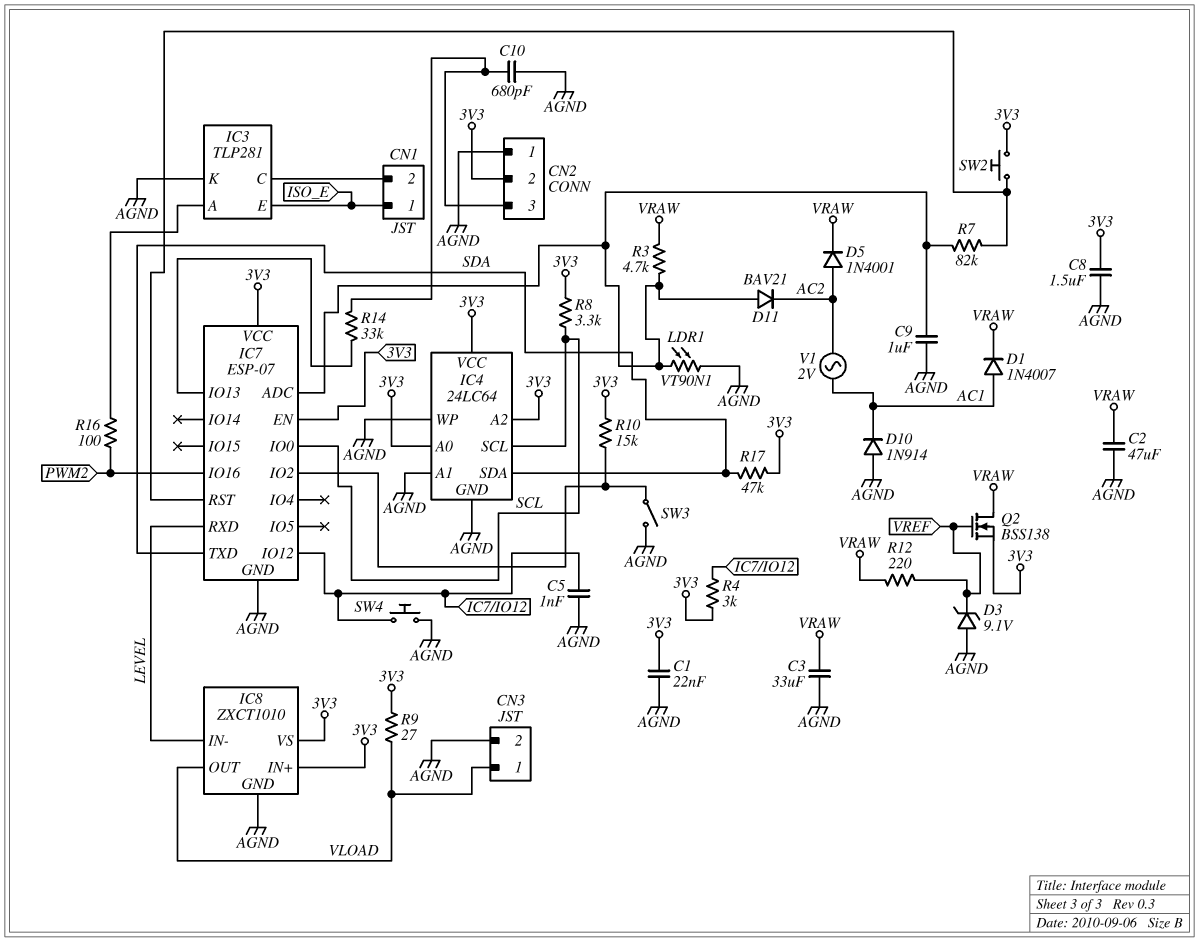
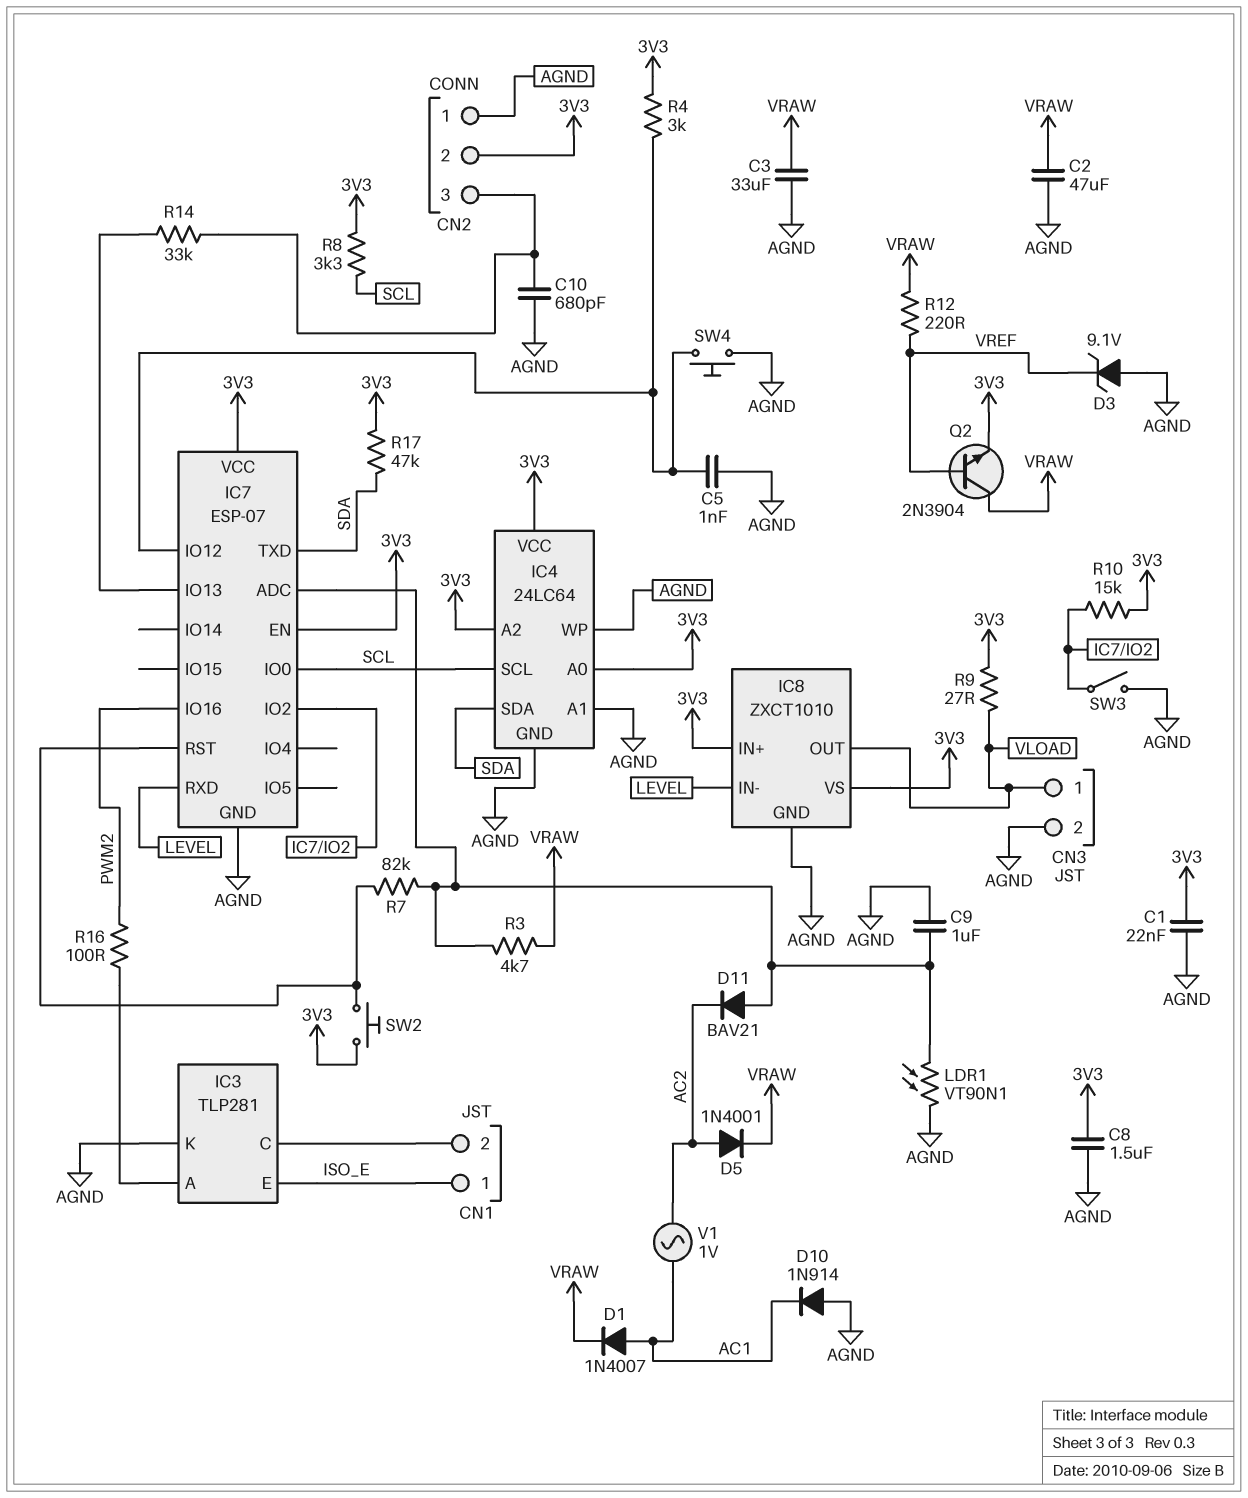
Q2: NMOS BSS138 (G VREF, D VRAW, S 3V3) -> NPN 2N3904 (B VREF, C VRAW, E 3V3)
V1: AC 2V (AC1, AC2) -> AC 1V (AC1, AC2)

